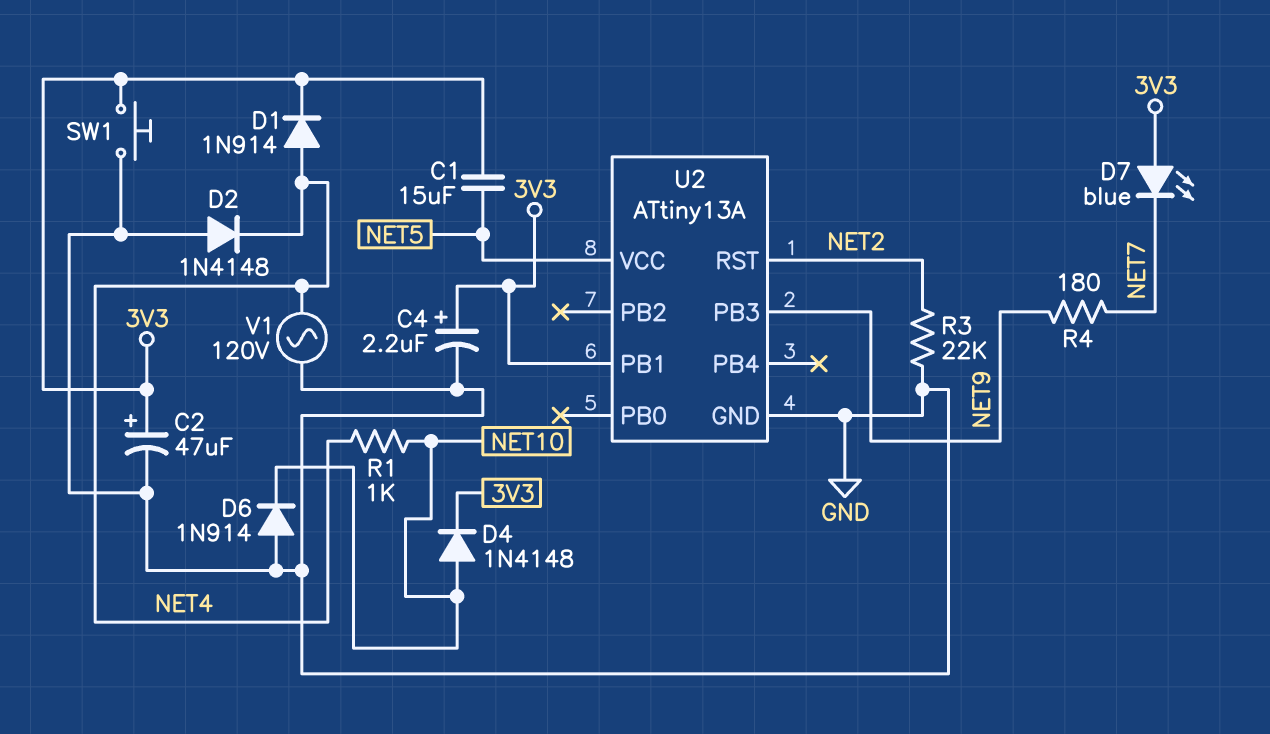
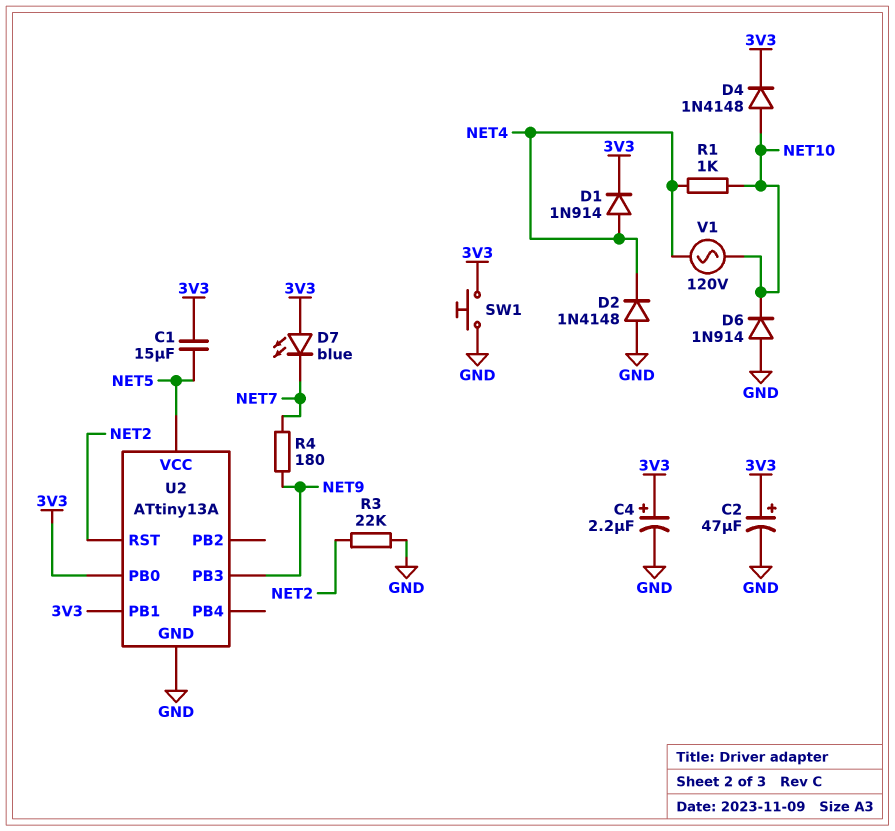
U2 pin PB0: none -> 3V3
V1: AC 120V (GND, NET4) -> AC 120V (NET4, NET10)

